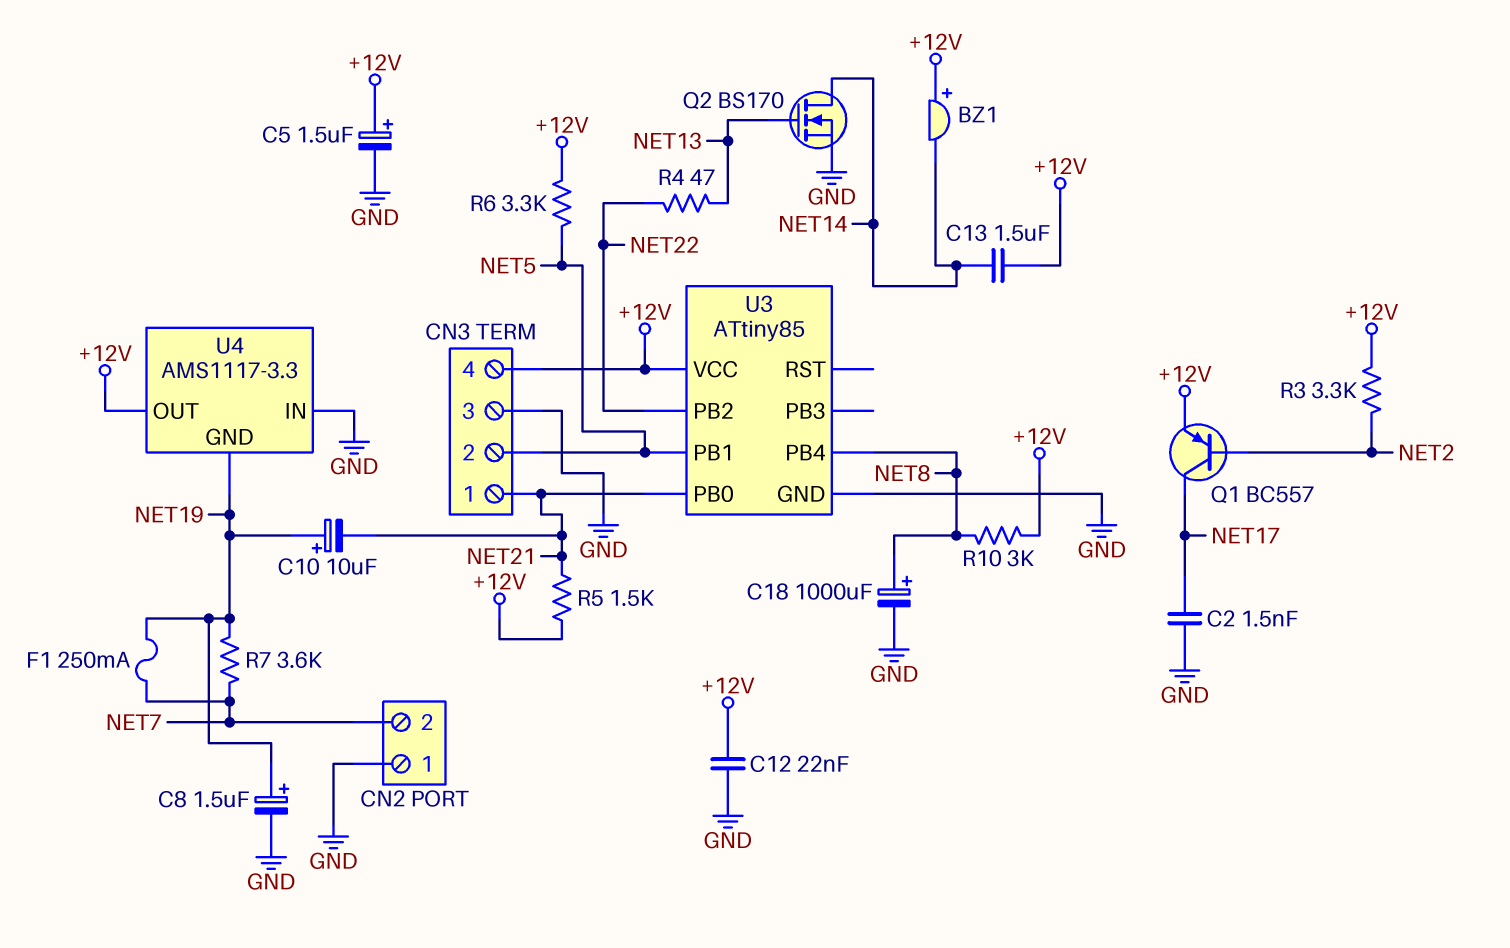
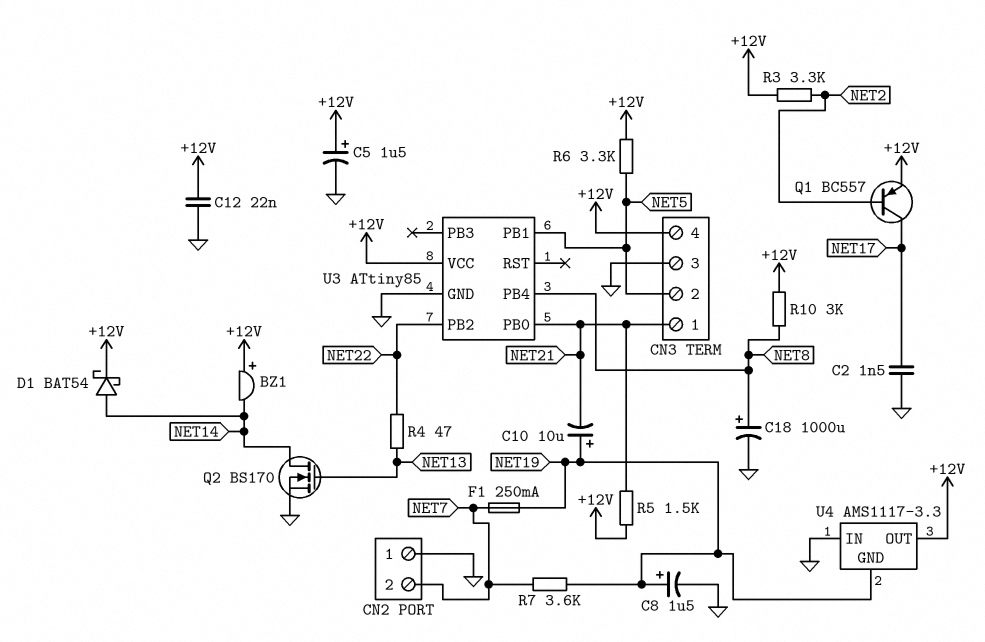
C13: 1.5uF (+12V, NET14) -> none
D1: none -> schottky BAT54 (A NET14, K +12V)

